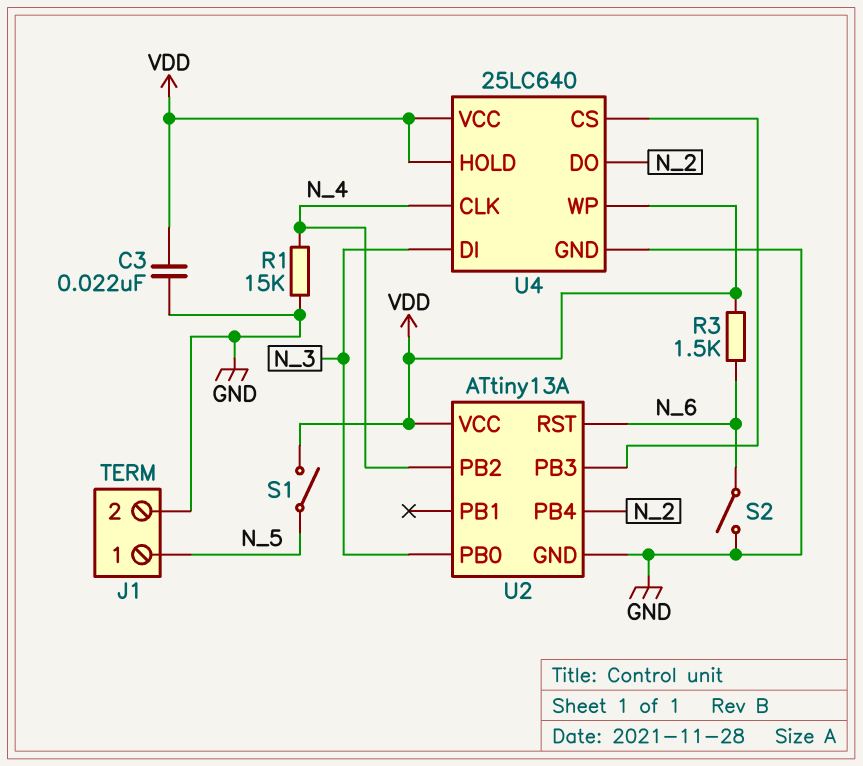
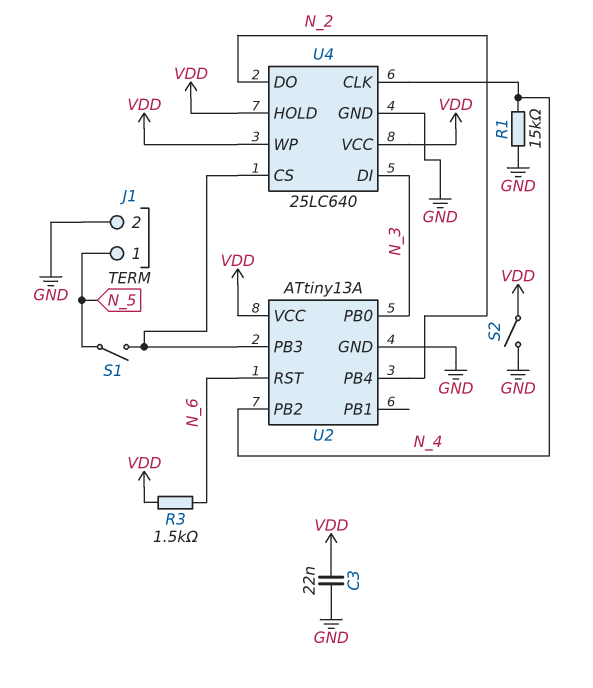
S1: switch (N_5, VDD) -> switch (N_5, U2/PB3)
S2: switch (GND, N_6) -> switch (GND, VDD)

